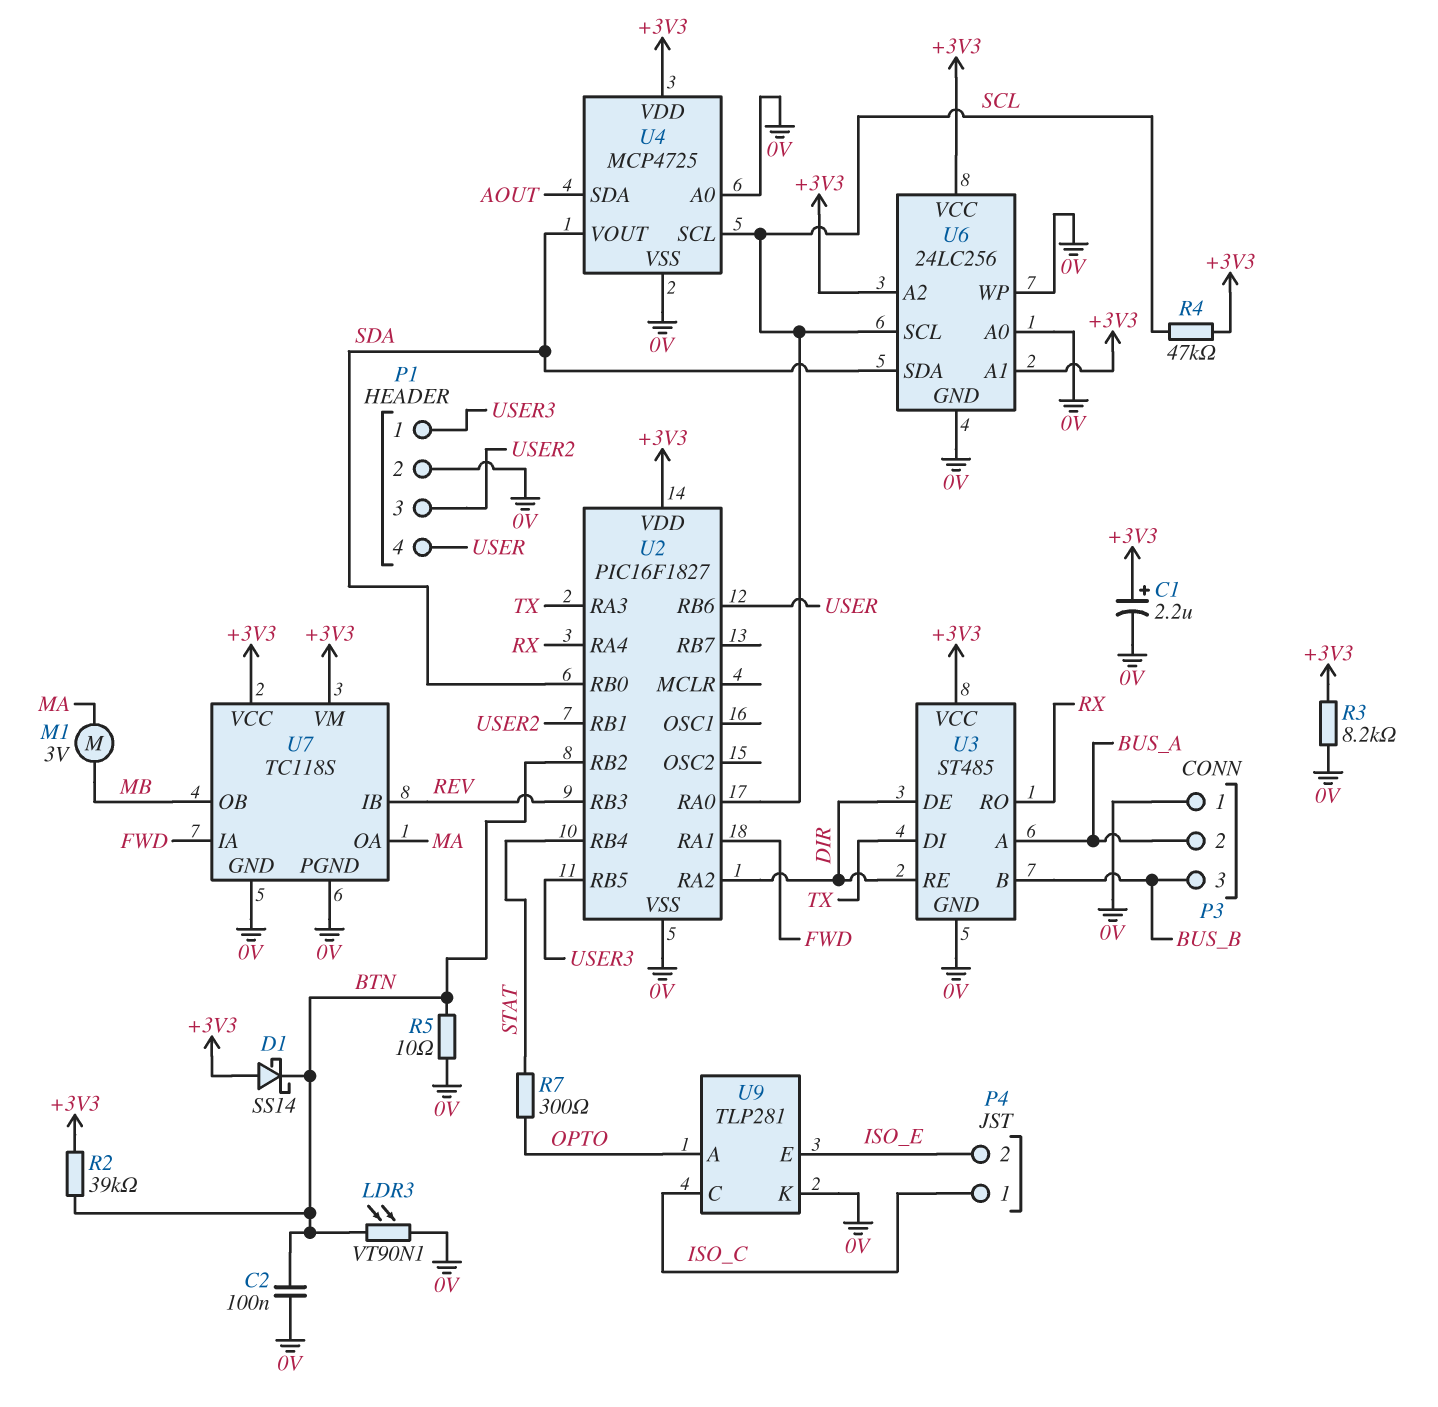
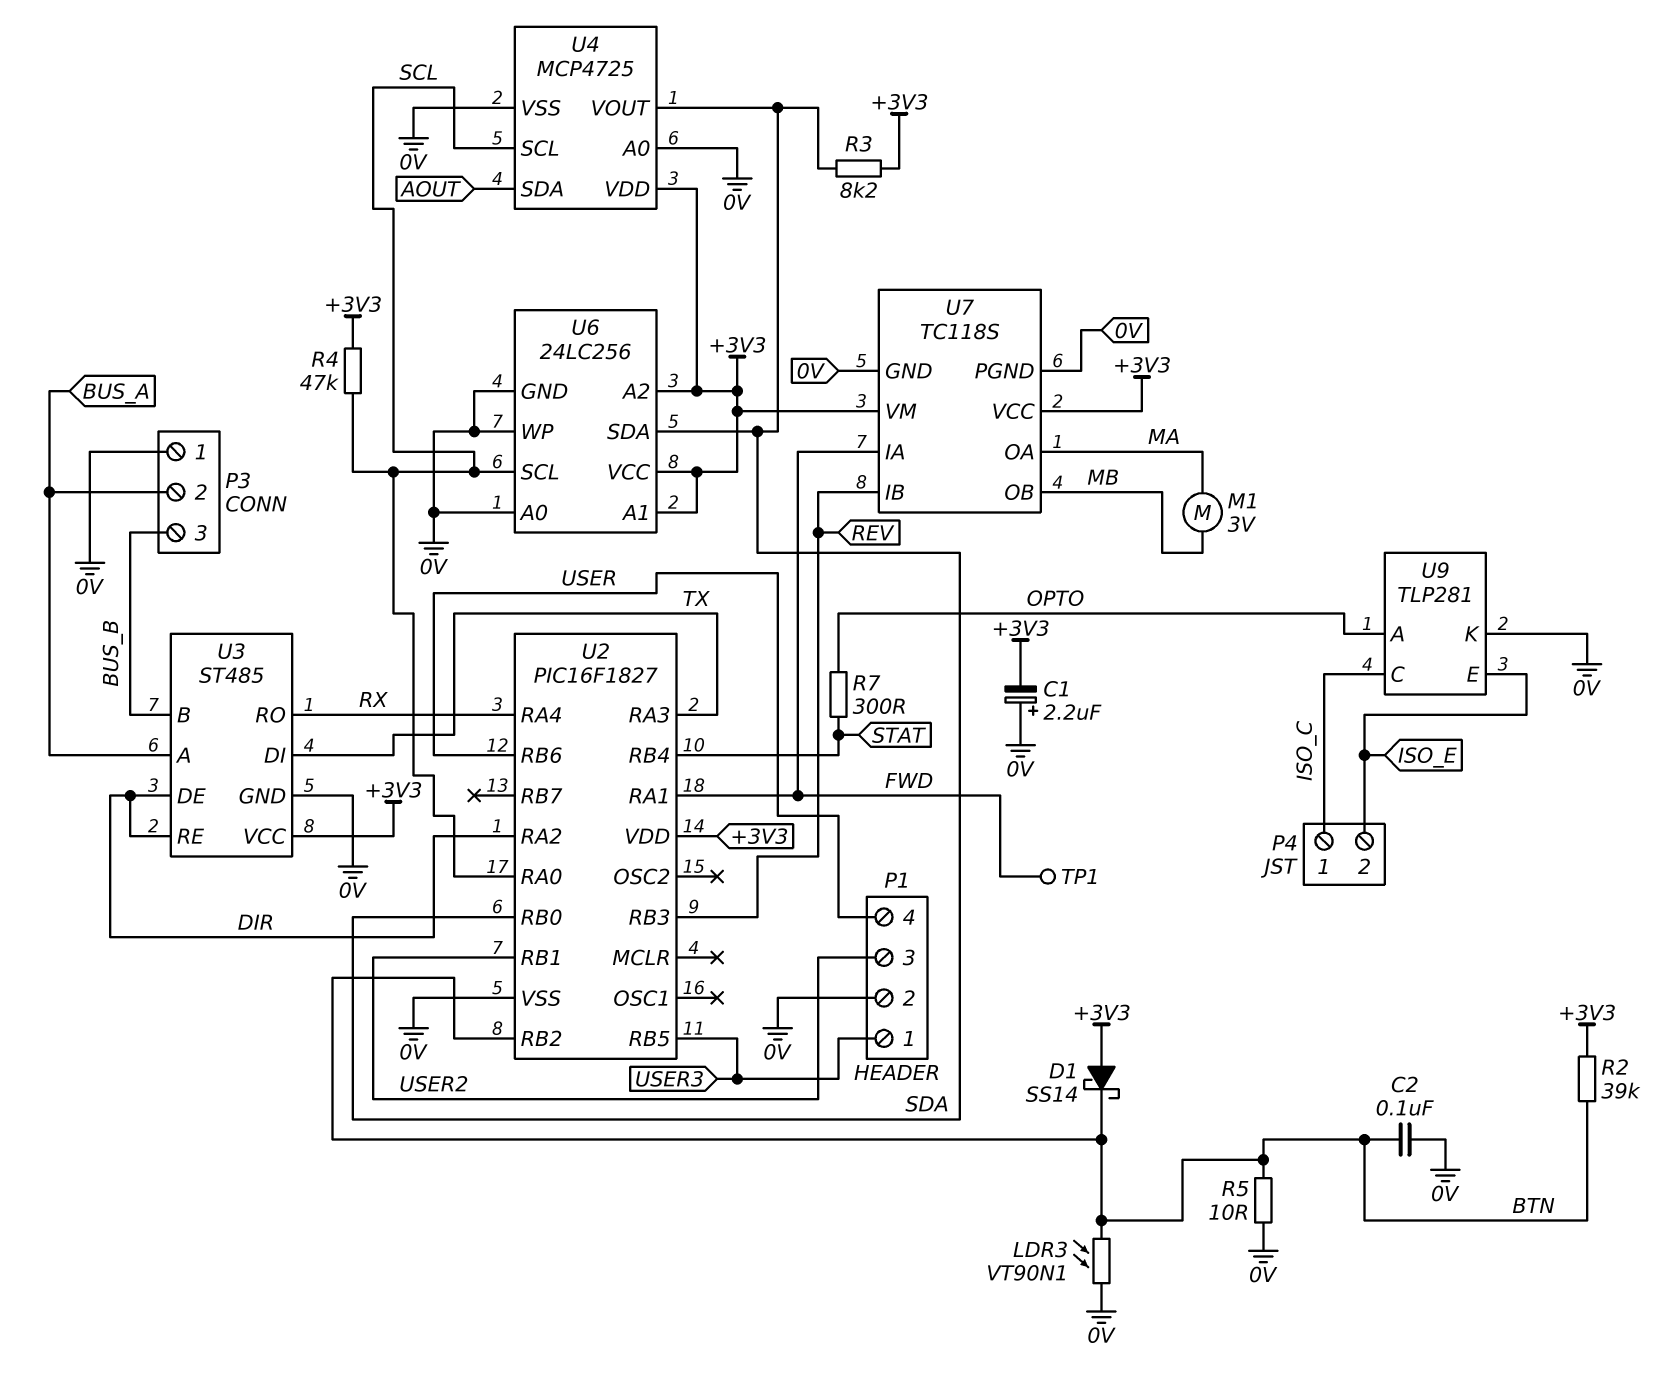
C1: 2.2uF (plus +3V3, minus 0V) -> 2.2uF (plus 0V, minus +3V3)
R3: 8.2k (+3V3, 0V) -> 8.2k (+3V3, SDA)
TP1: none -> test point (FWD)

